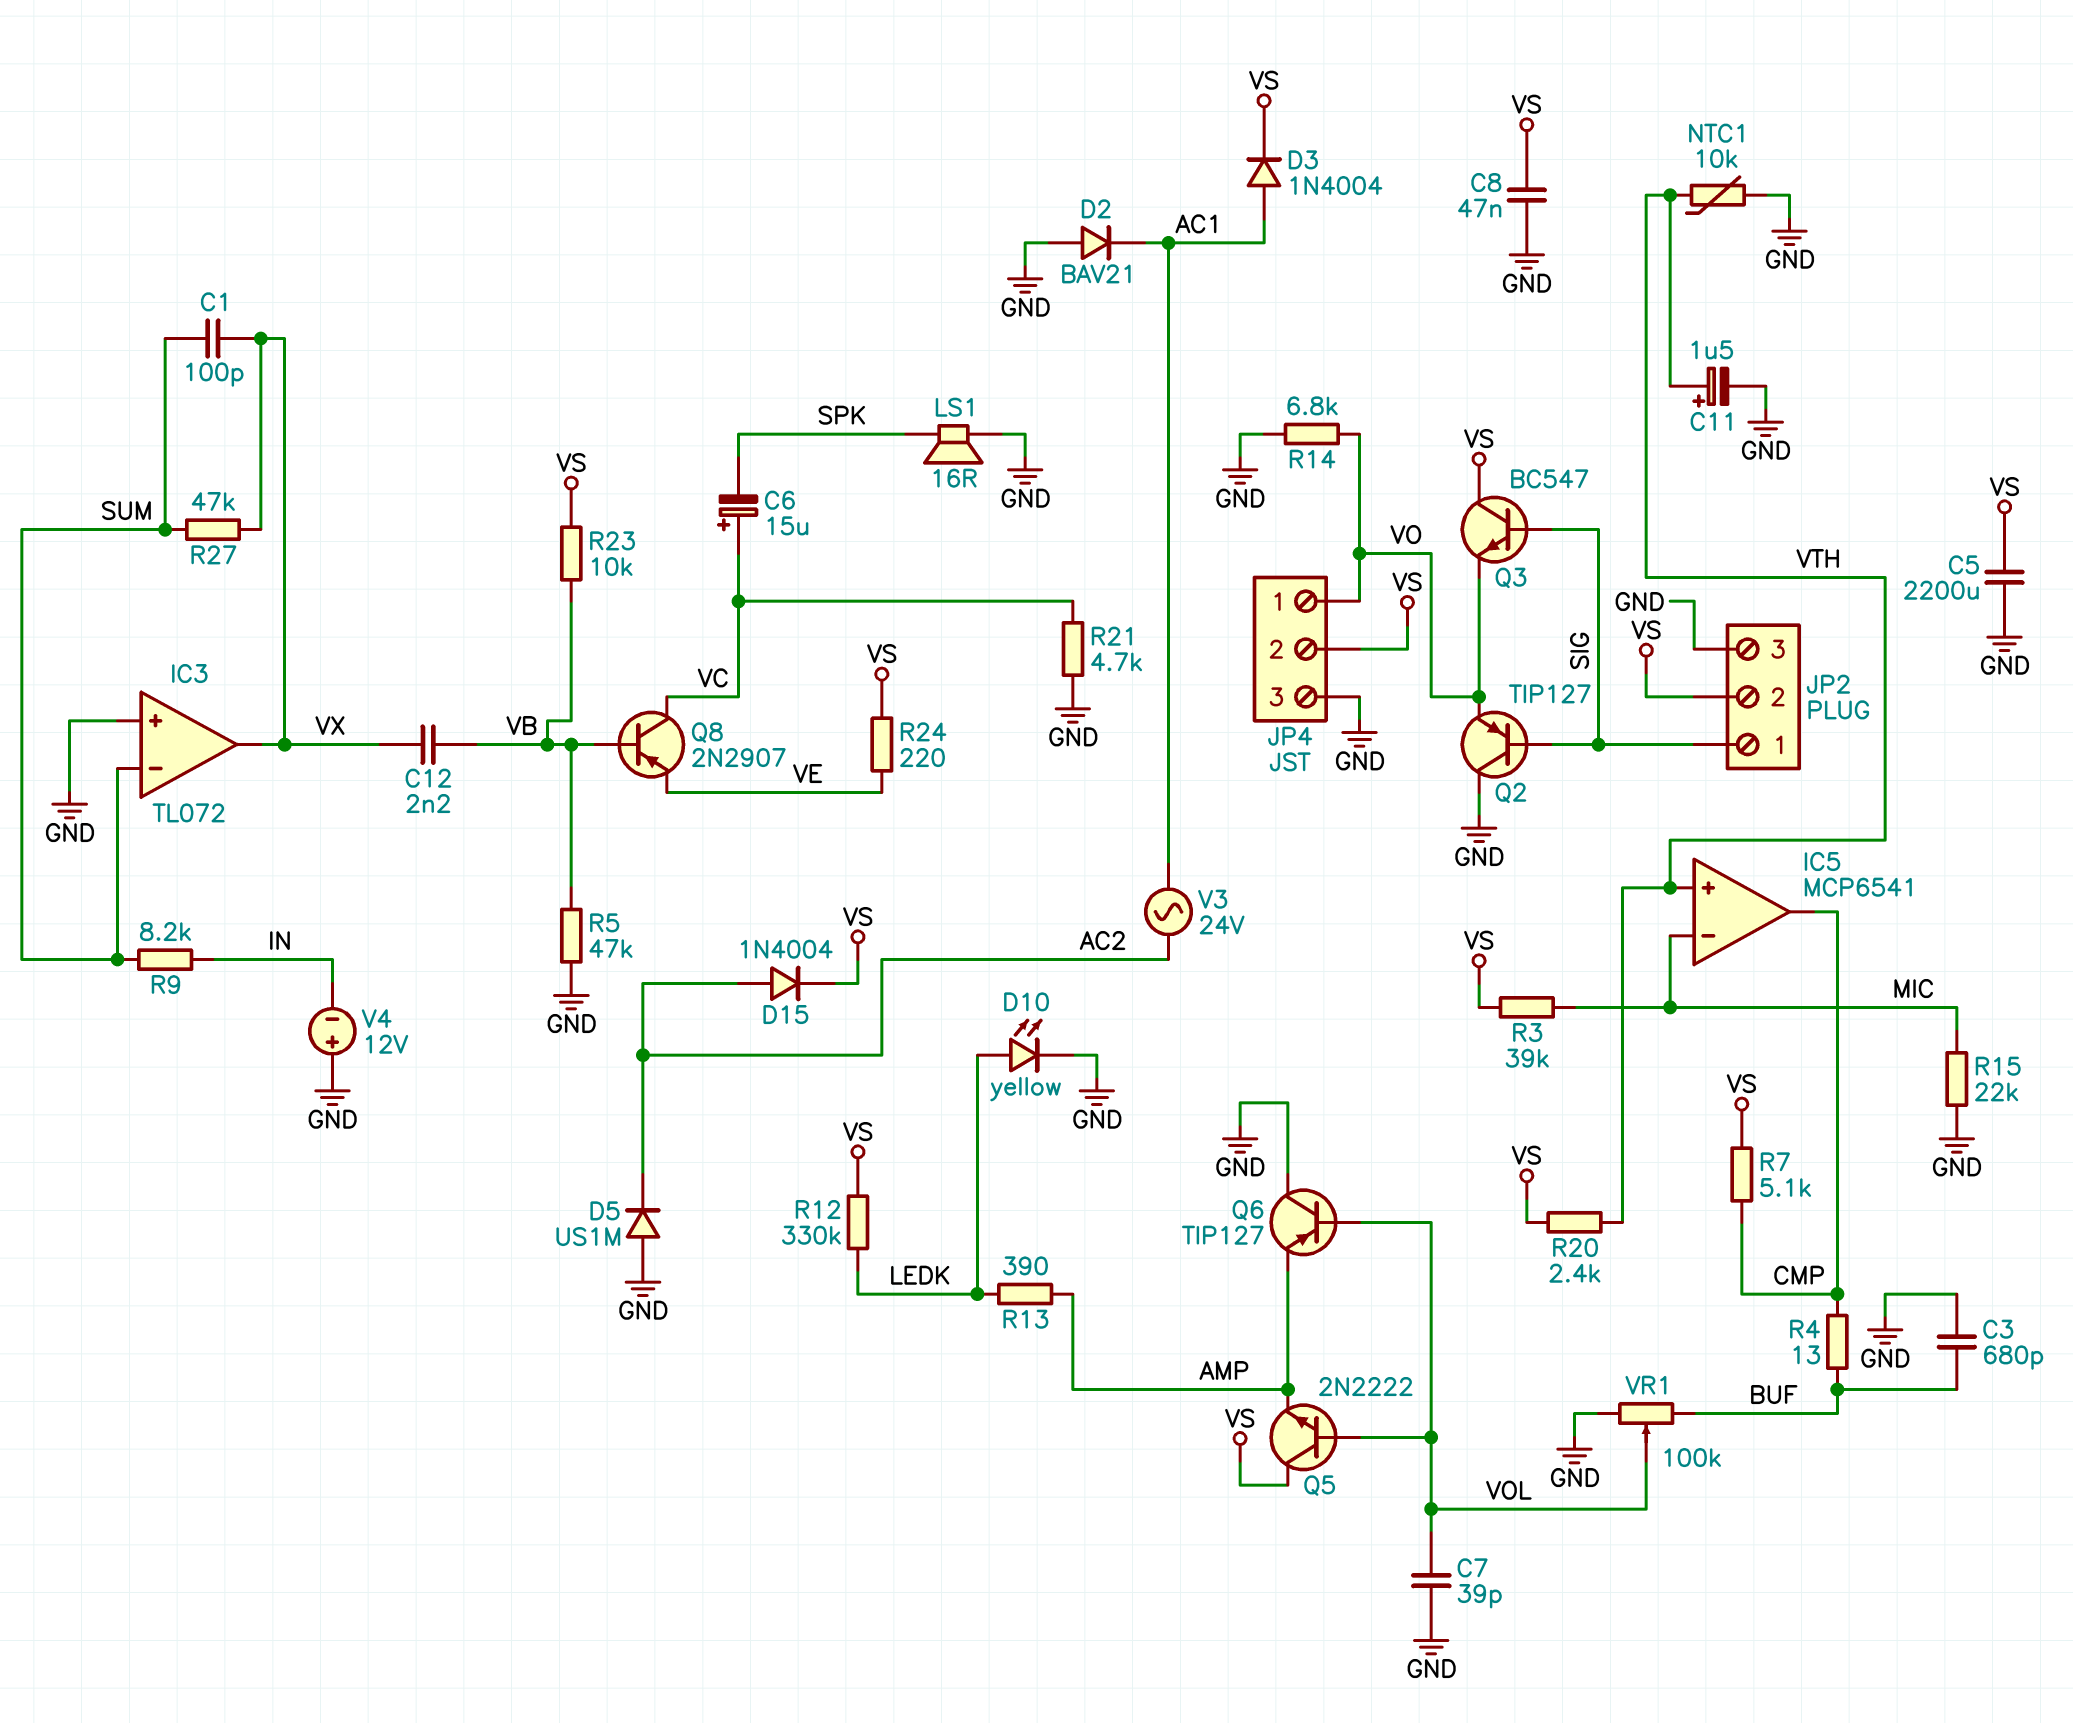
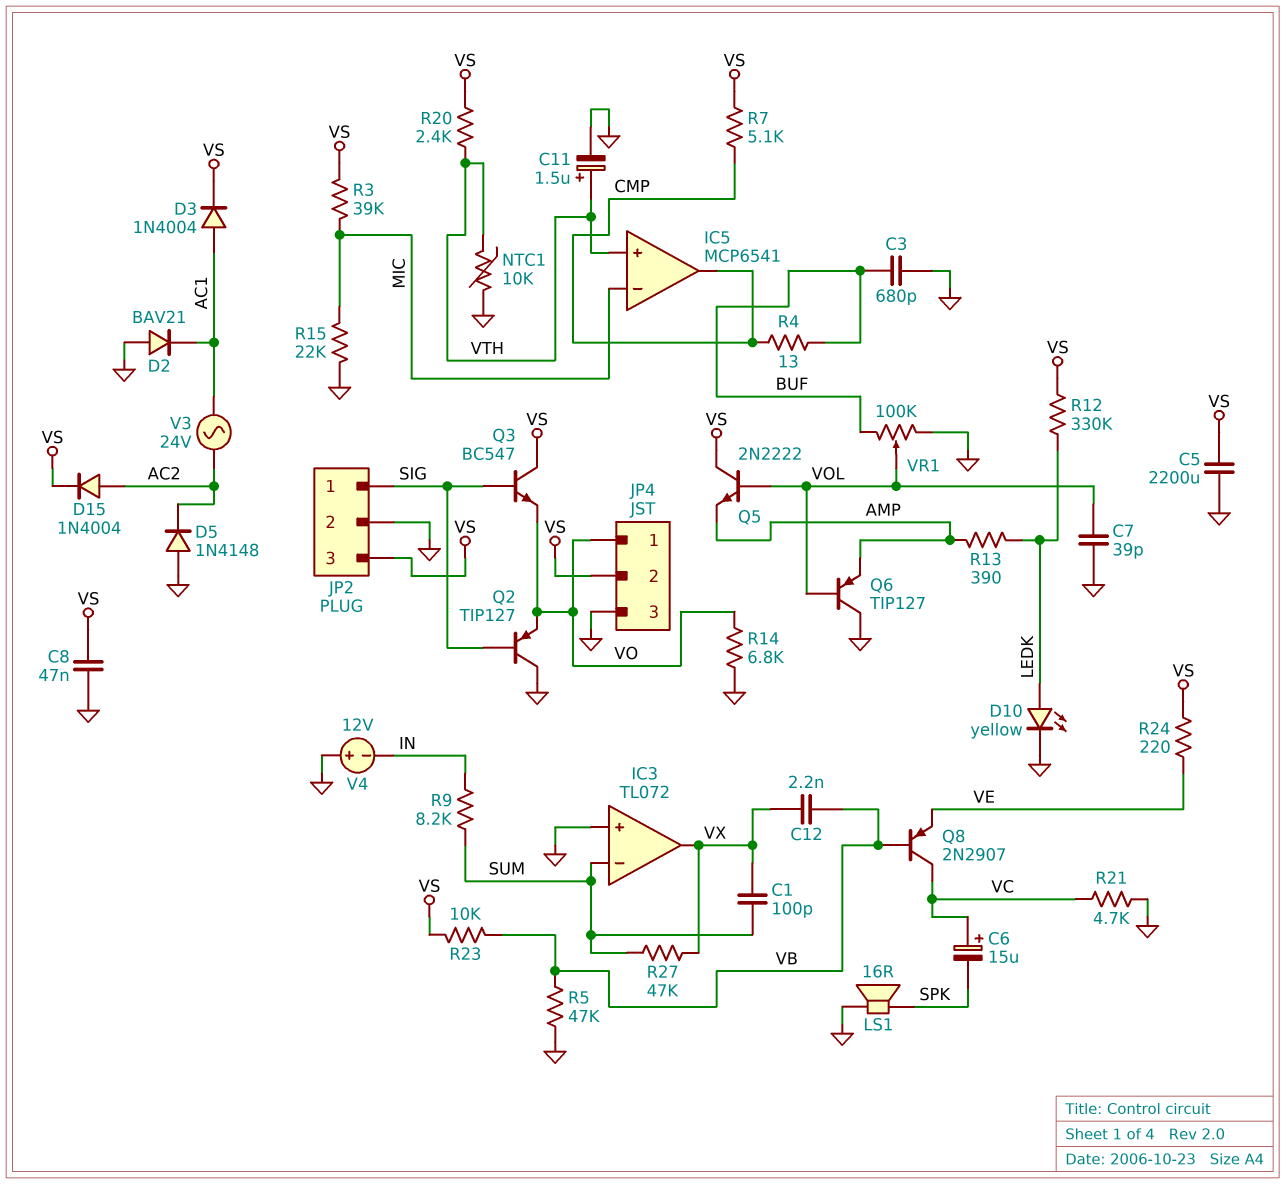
D5: diode US1M (A GND, K AC2) -> diode 1N4148 (A GND, K AC2)
JP2 pin 2: VS -> GND
JP2 pin 3: GND -> VS

